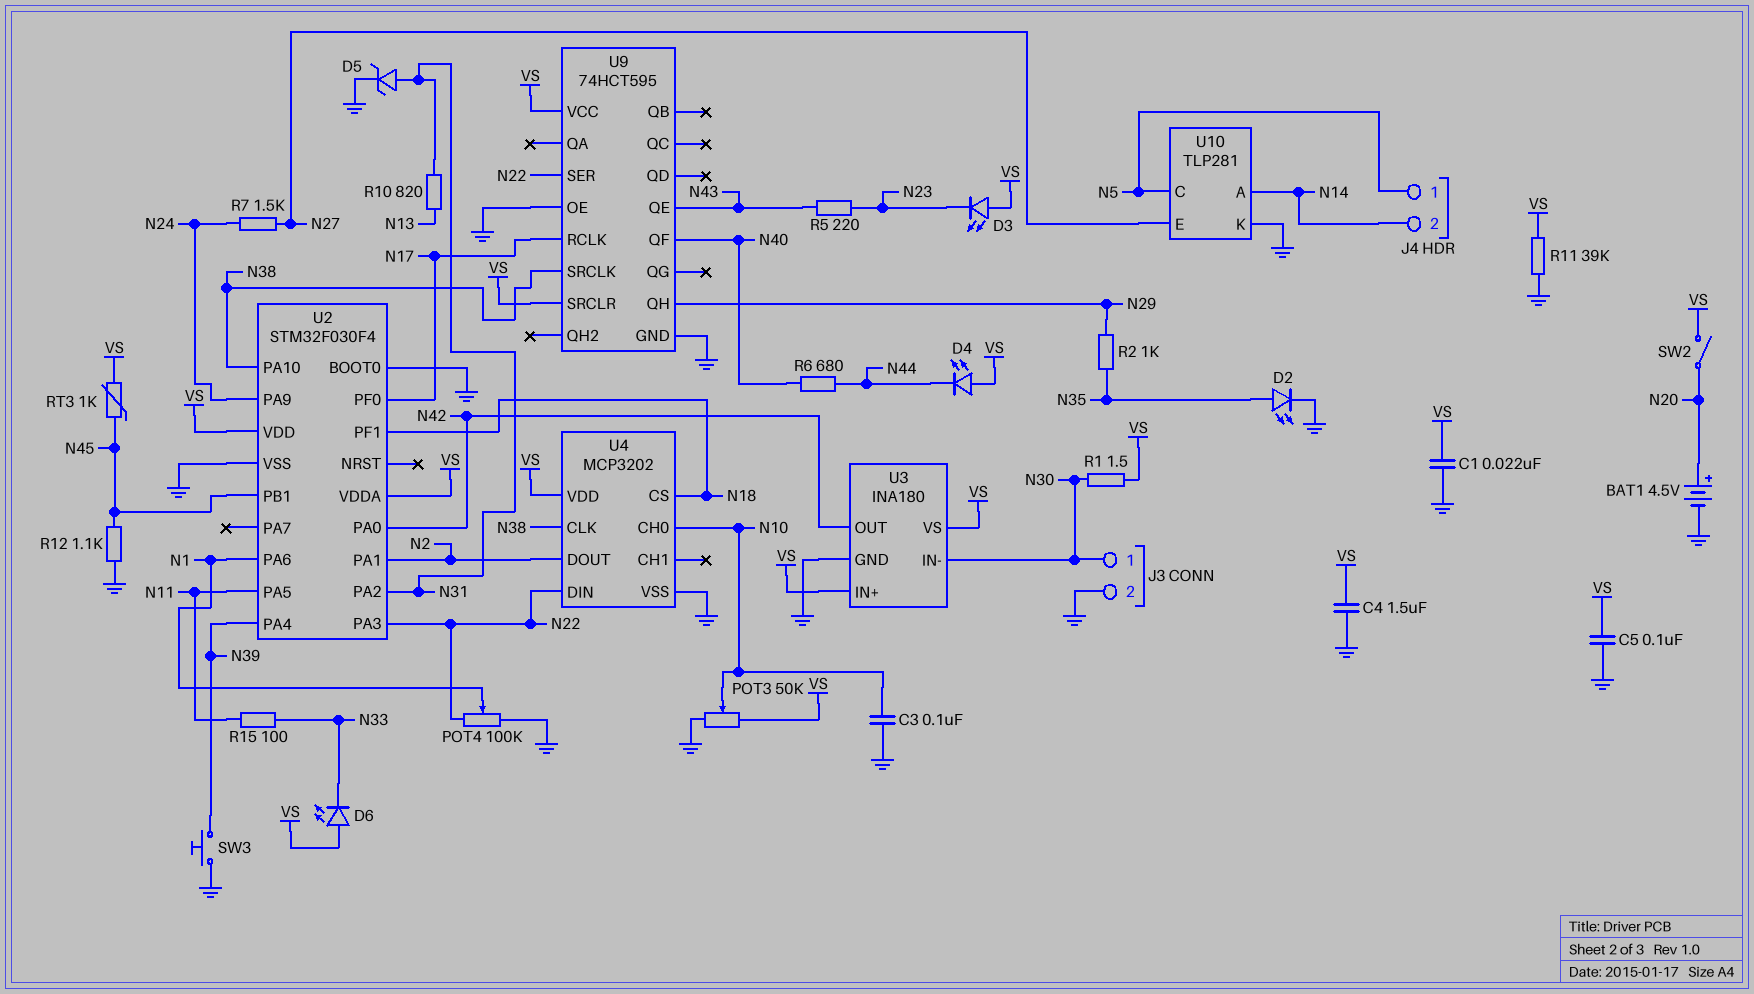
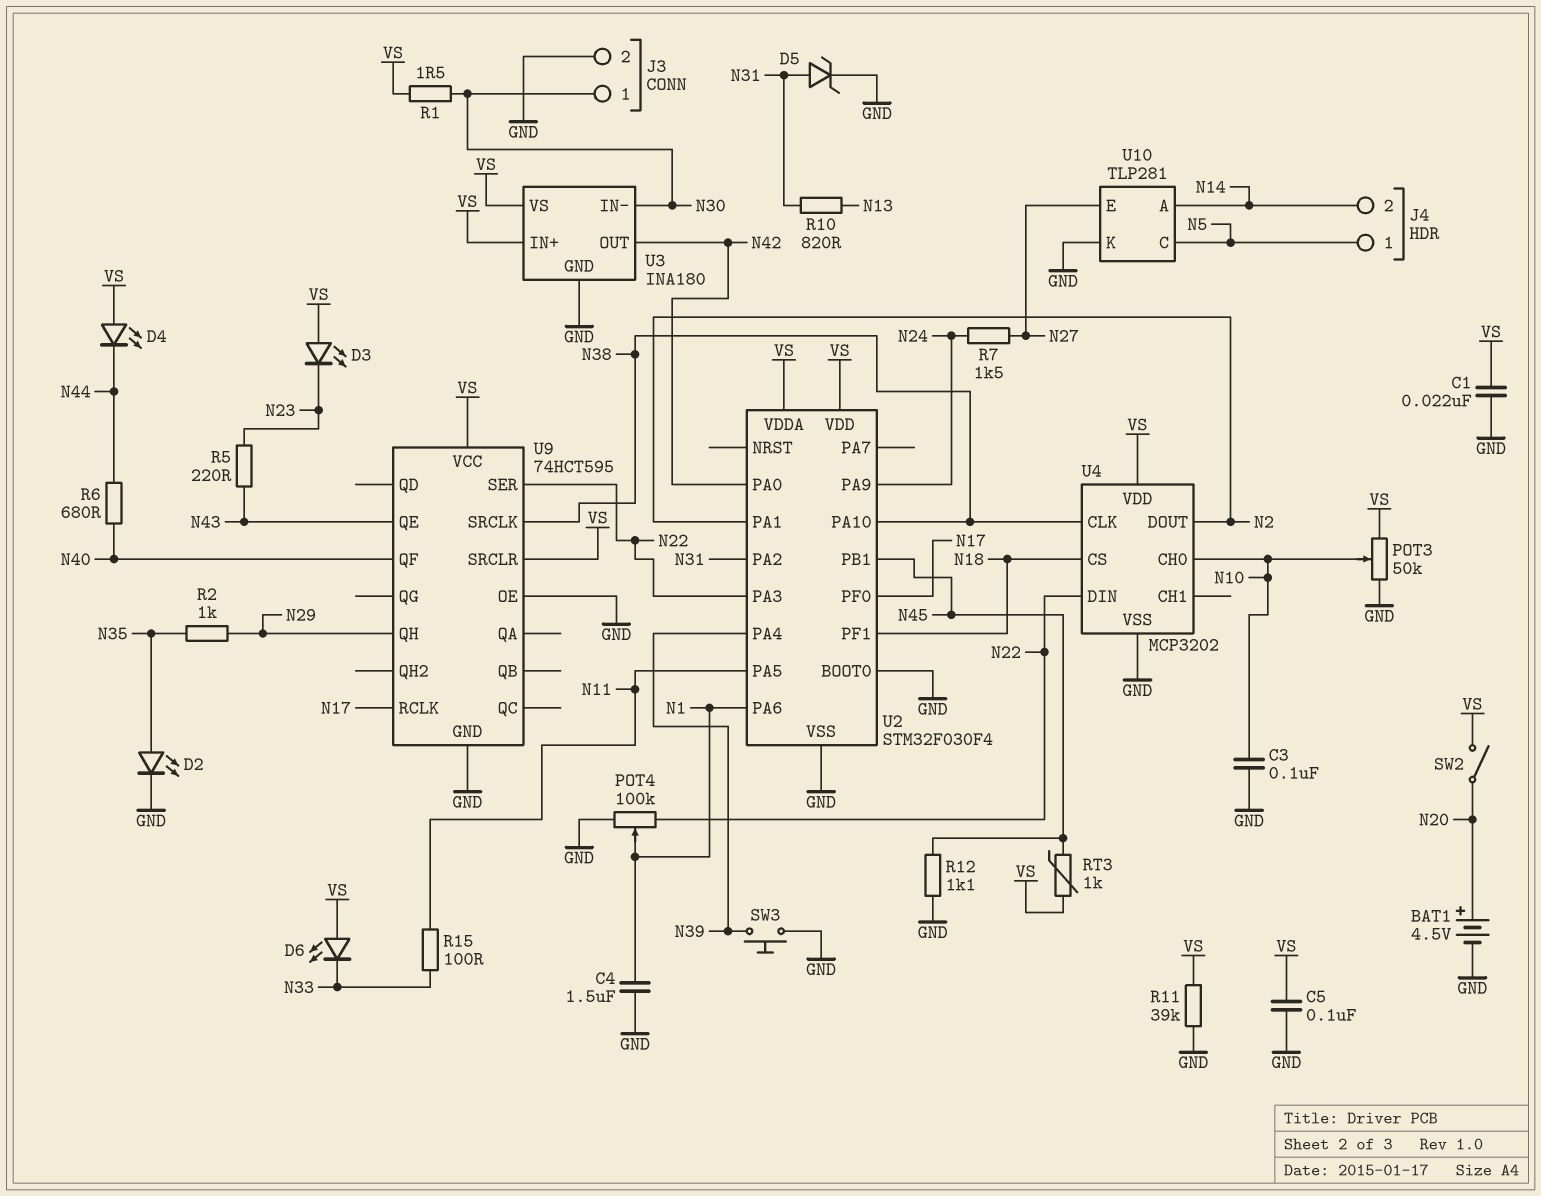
C4: 1.5uF (GND, VS) -> 1.5uF (GND, N1)

